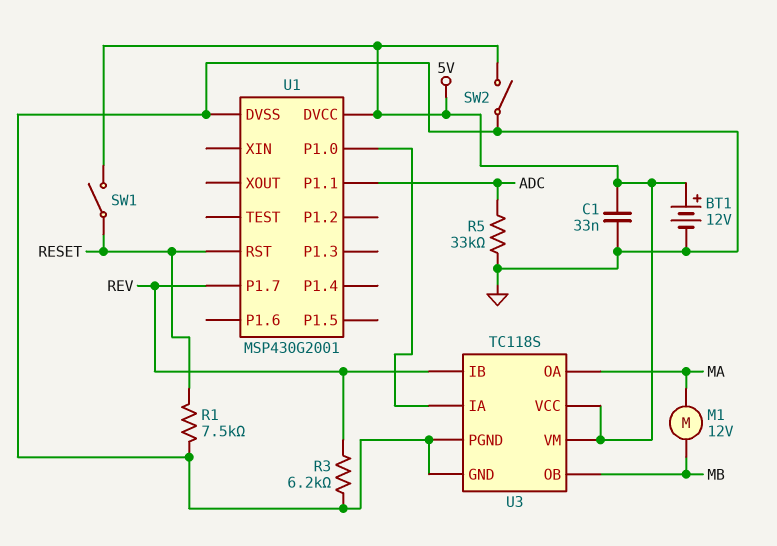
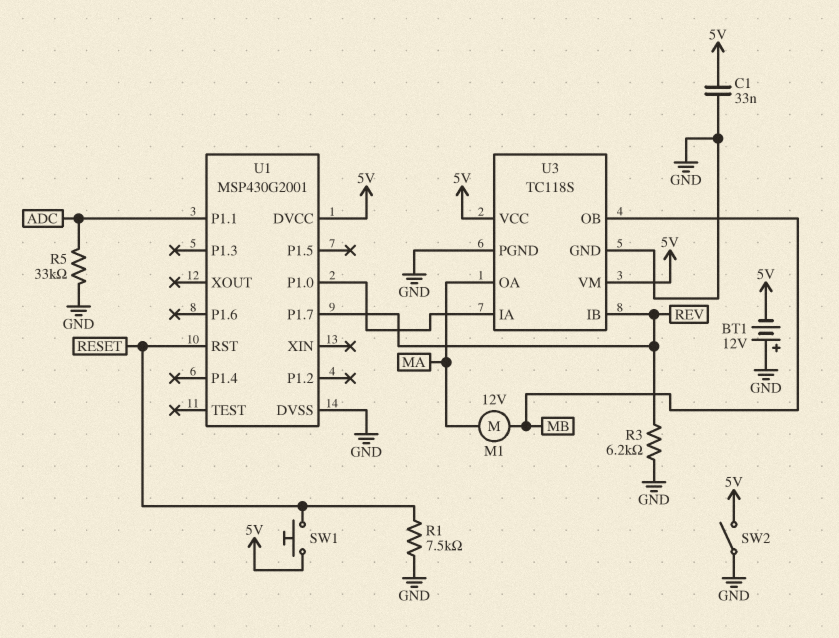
BT1: 12V (plus 5V, minus GND) -> 12V (plus GND, minus 5V)
SW1: switch (5V, RESET) -> button (5V, RESET)

